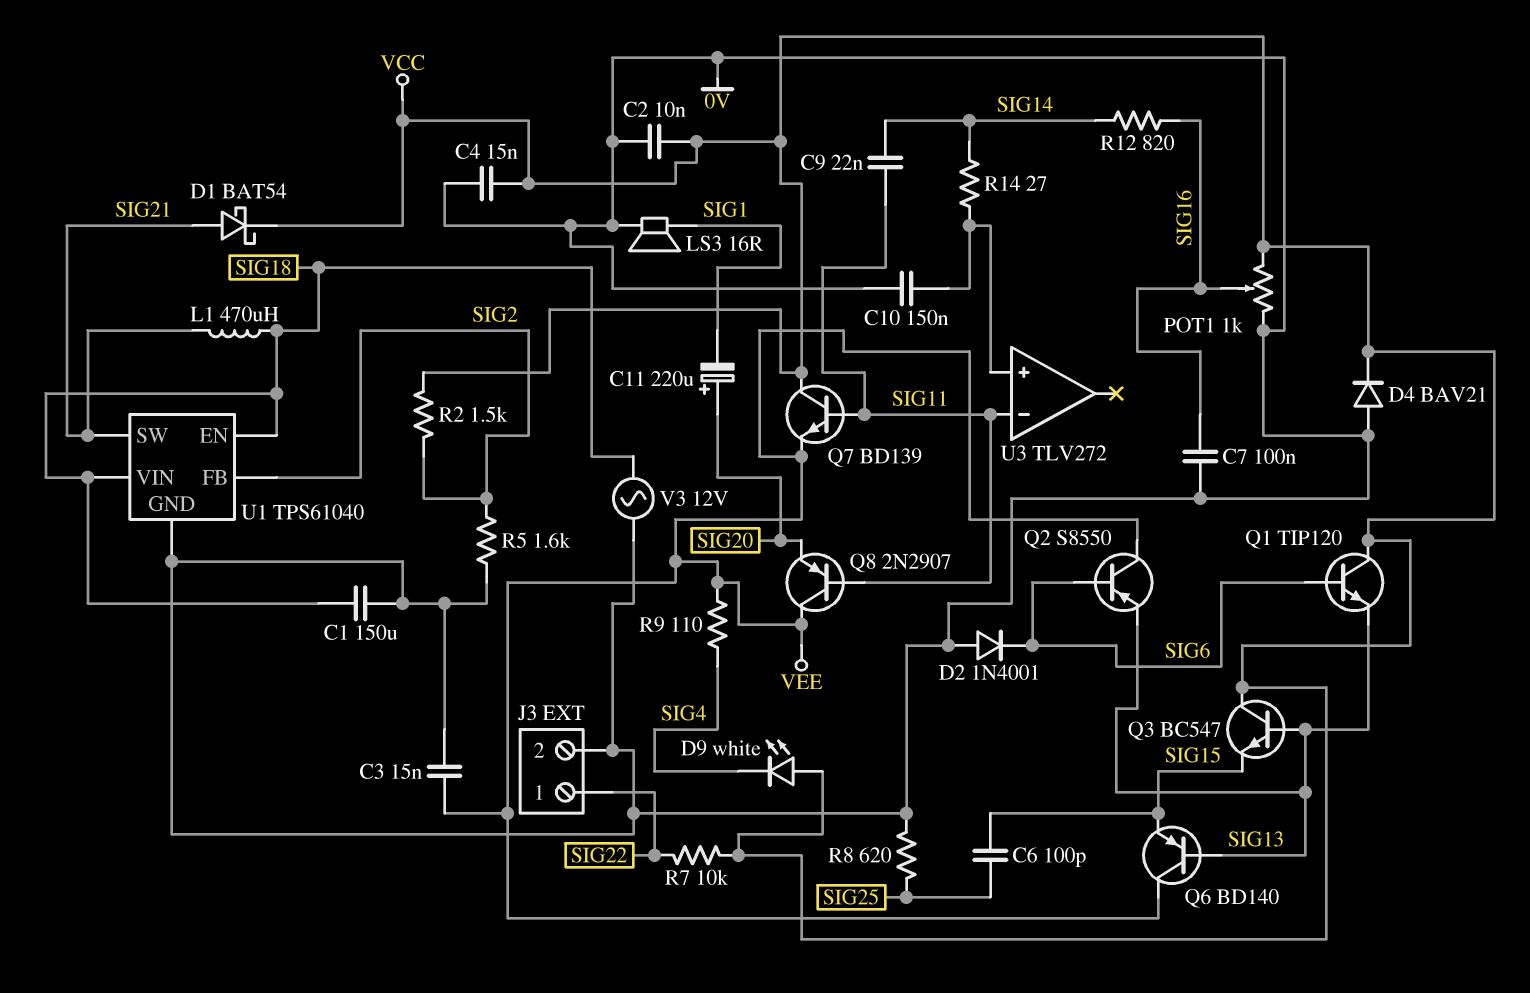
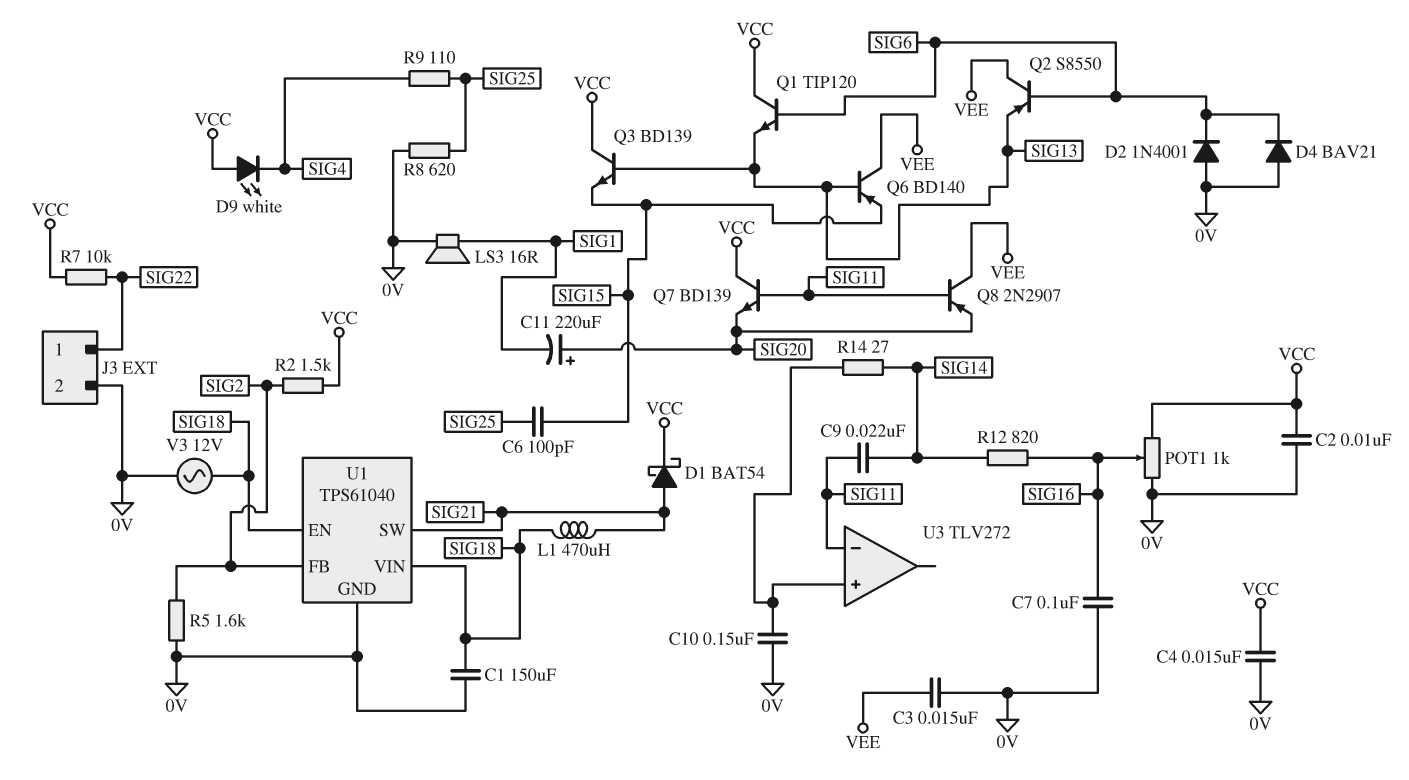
D4: diode BAV21 (A 0V, K VCC) -> diode BAV21 (A 0V, K SIG6)
Q3: NPN BC547 (B SIG13, C VCC, E SIG15) -> NPN BD139 (B SIG13, C VCC, E SIG15)
Q7: NPN BD139 (B SIG11, C VCC, E VEE) -> NPN BD139 (B SIG11, C VCC, E SIG20)
R9: 110 (SIG4, VEE) -> 110 (SIG4, SIG25)

